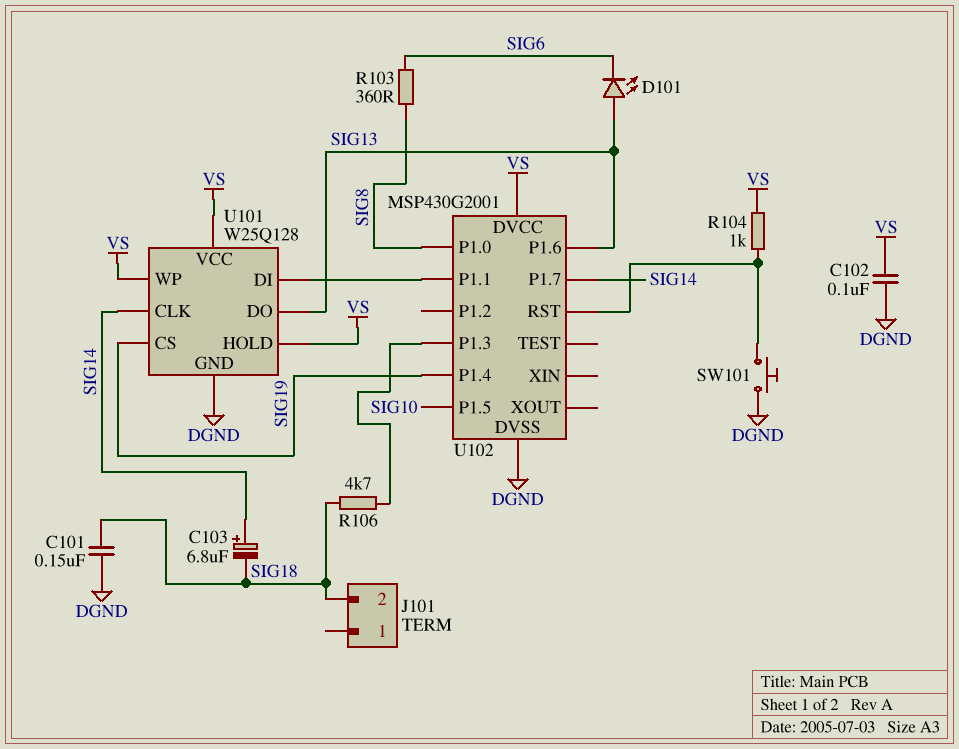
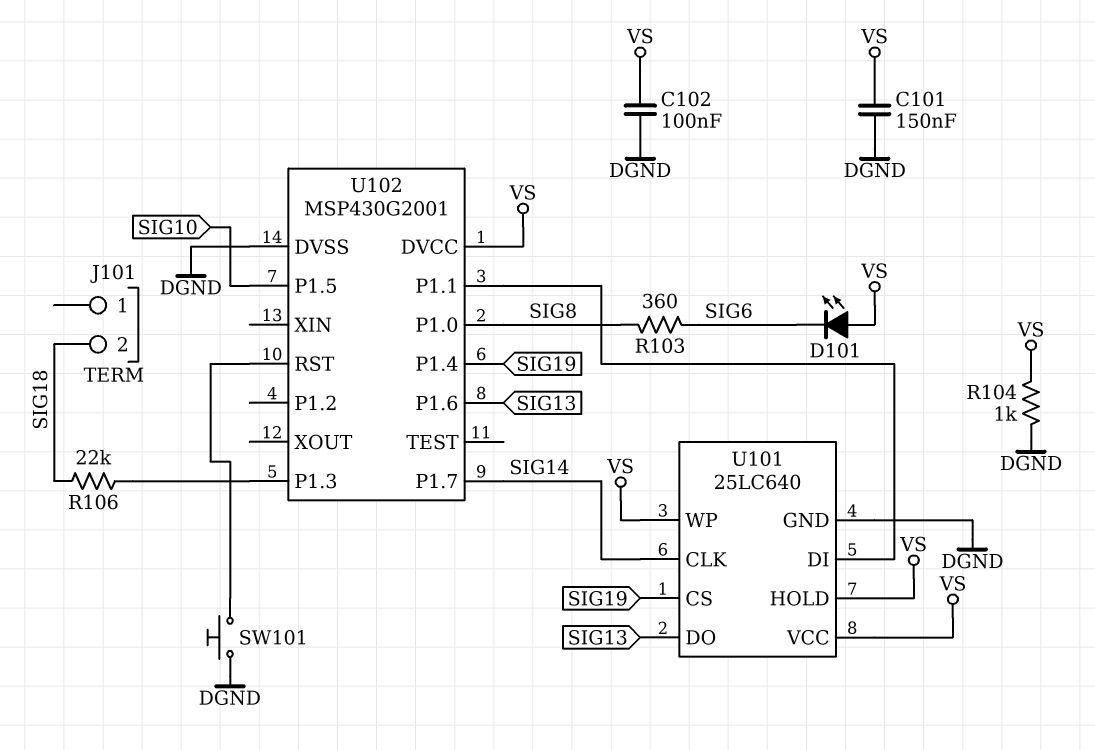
C101: 150nF (DGND, SIG18) -> 150nF (DGND, VS)
C103: 6.8uF (plus SIG14, minus SIG18) -> none
D101: LED (A SIG13, K SIG6) -> LED (A VS, K SIG6)
R104: 1k (U102/RST, VS) -> 1k (DGND, VS)
R106: 4.7k (SIG18, U102/P1.3) -> 22k (SIG18, U102/P1.3)
U101: W25Q128 -> 25LC640

